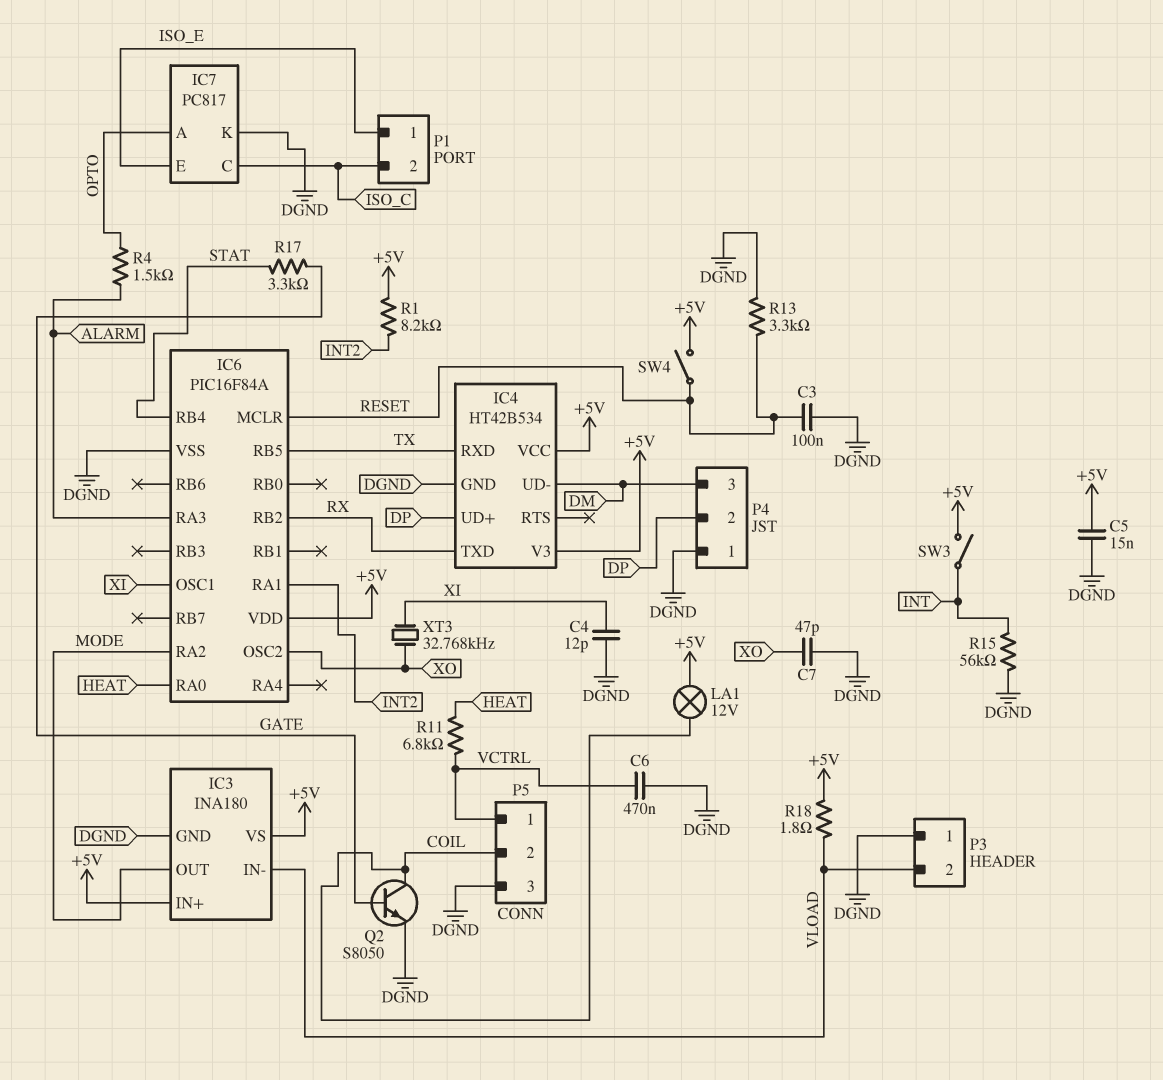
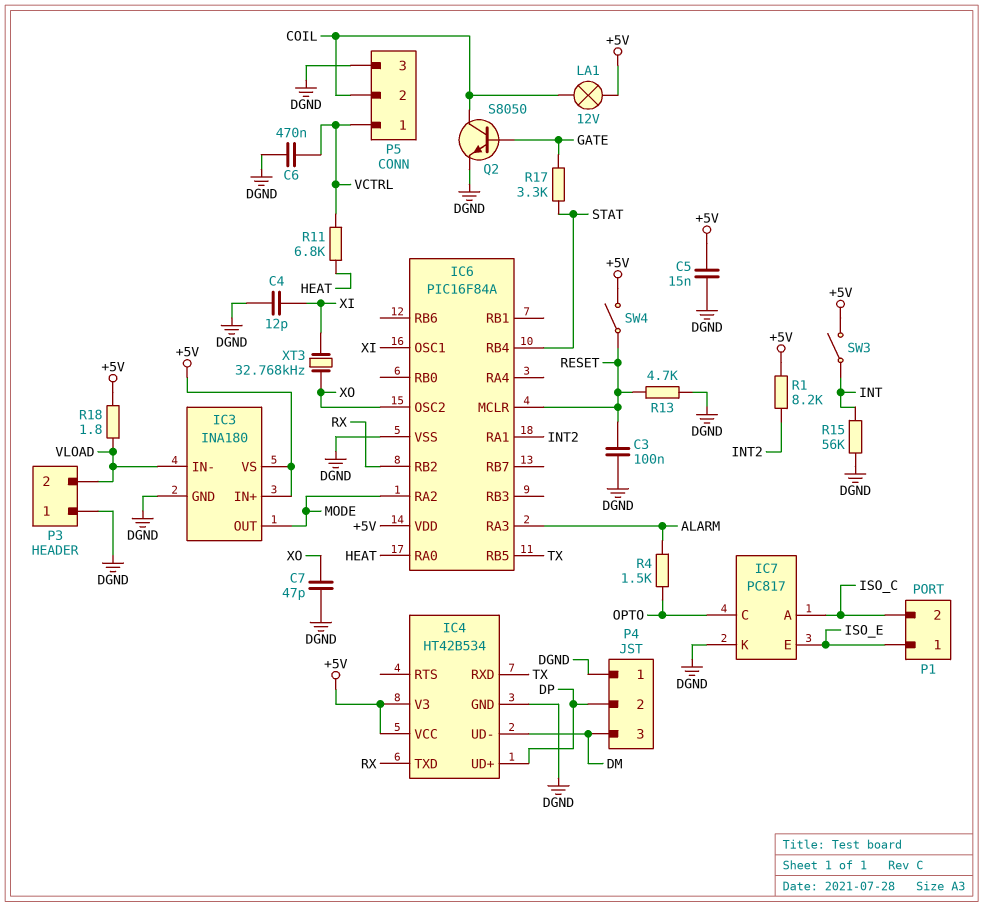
IC7 pin A: OPTO -> ISO_C
IC7 pin C: ISO_C -> OPTO
R13: 3.3k (DGND, RESET) -> 4.7k (DGND, RESET)

